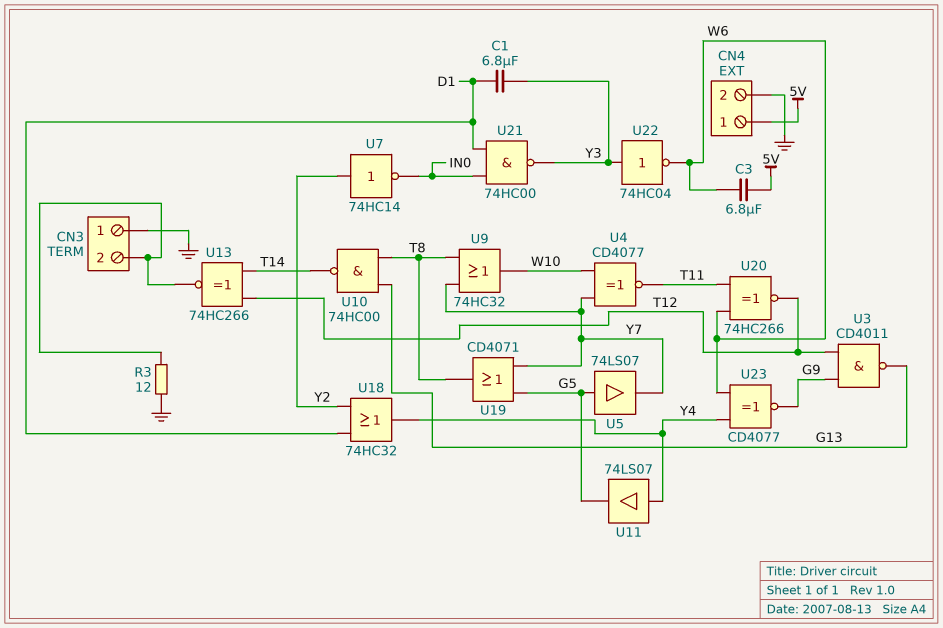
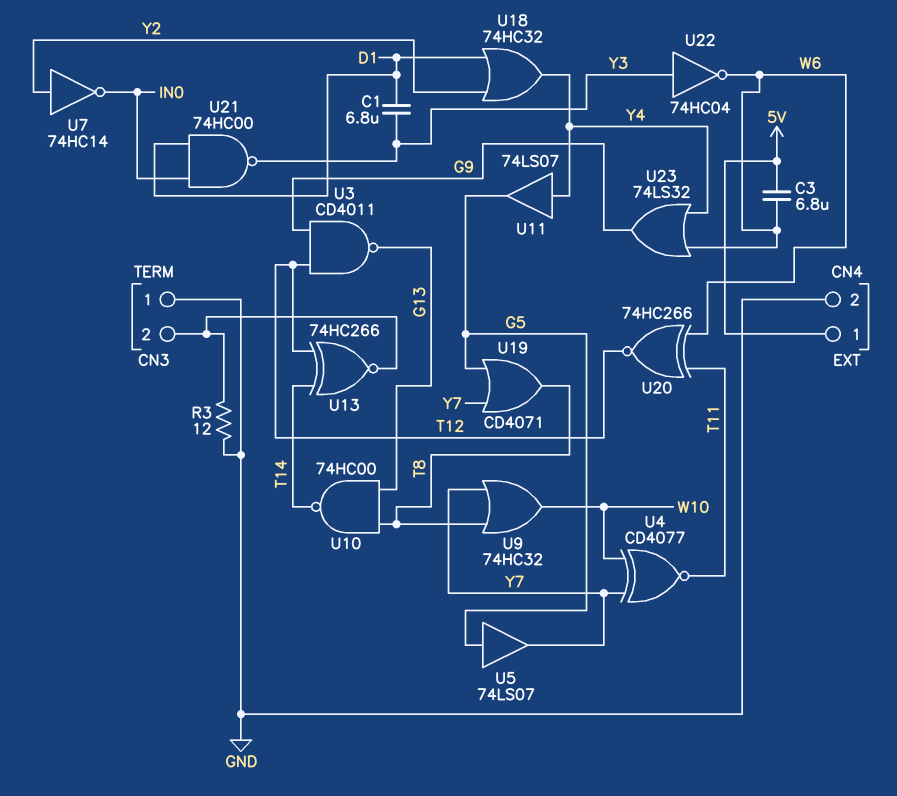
U23: XNOR CD4077 (in W6, in Y4, out G9) -> OR 74LS32 (in W6, in Y4, out G9)

